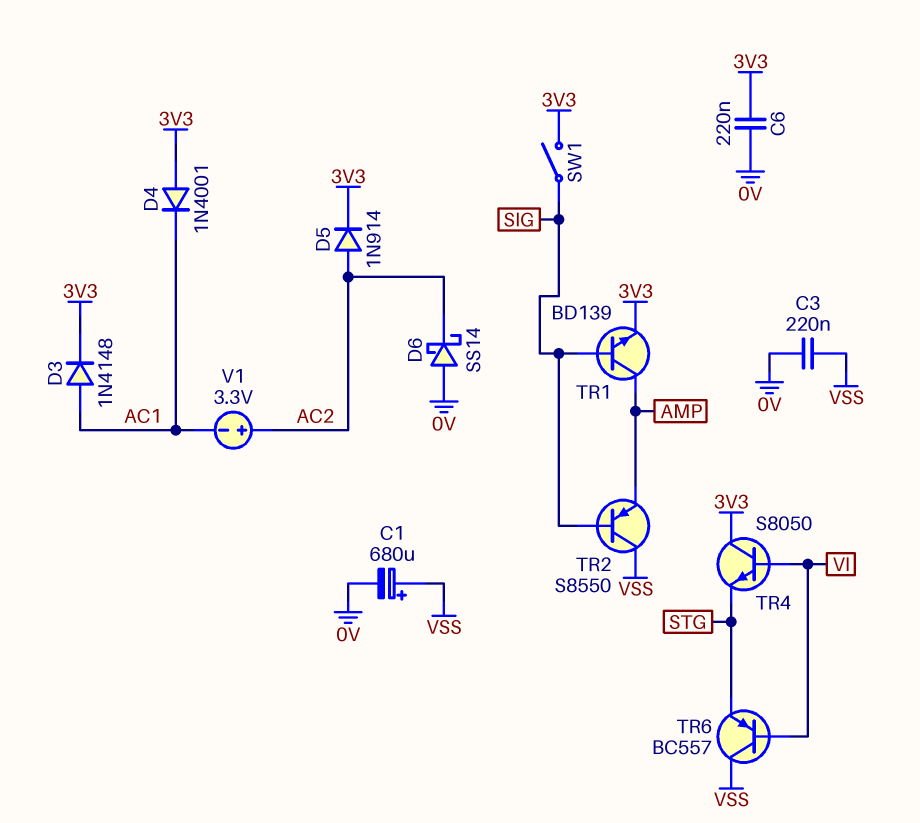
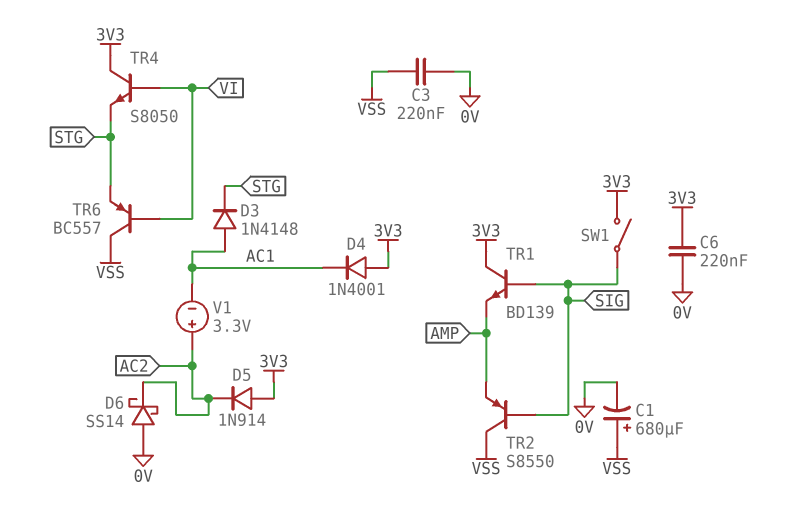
D3: diode 1N4148 (A AC1, K 3V3) -> diode 1N4148 (A AC1, K STG)
D5: diode 1N914 (A AC2, K 3V3) -> diode 1N914 (A 3V3, K AC2)
TR1: NPN BD139 (B SIG, C AMP, E 3V3) -> NPN BD139 (B SIG, C 3V3, E AMP)

